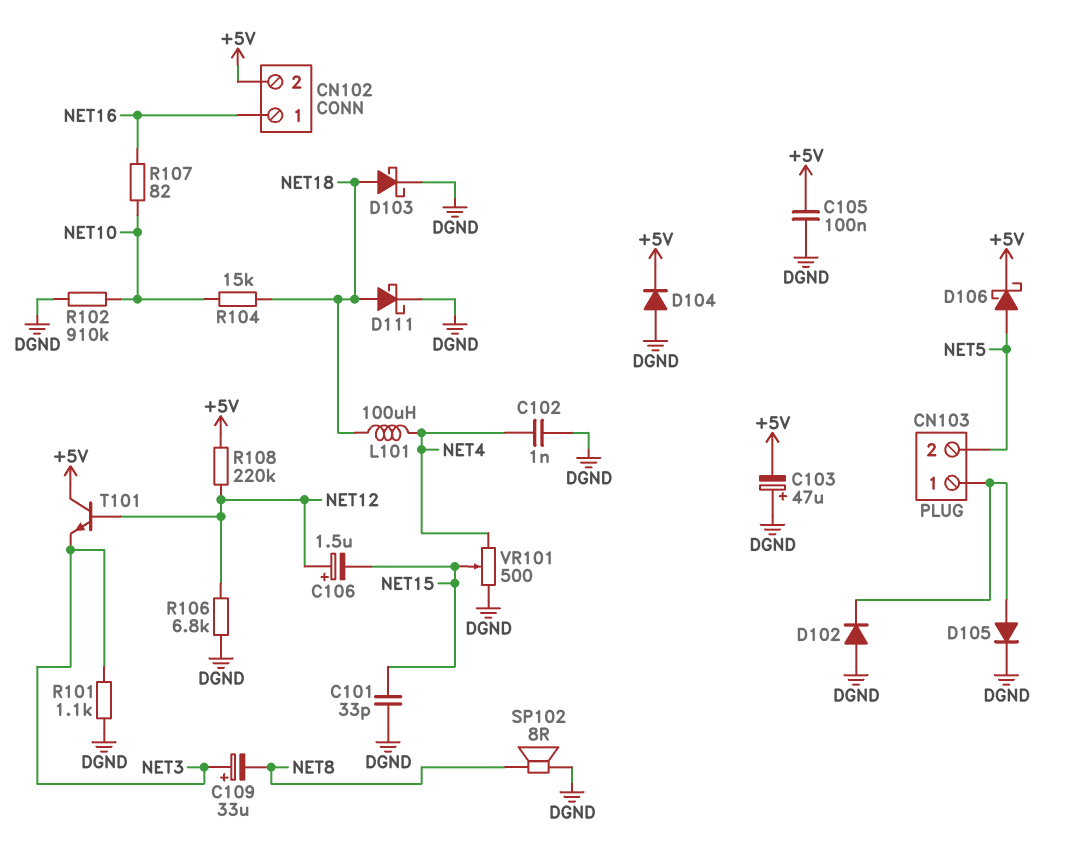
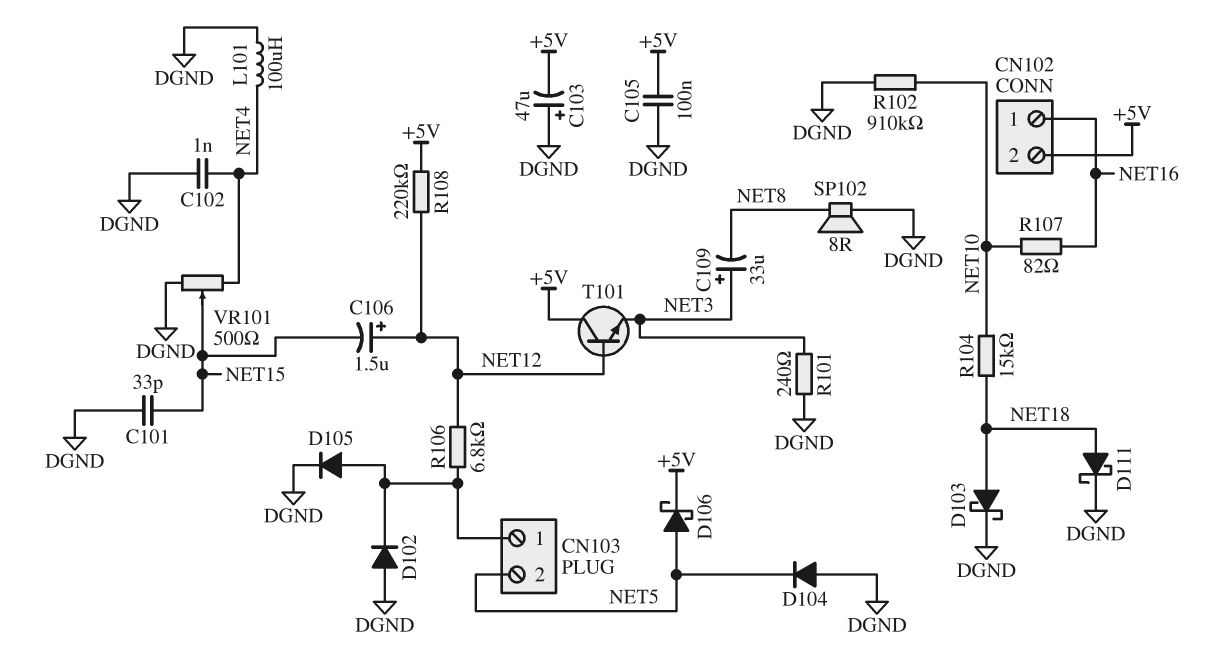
D104: diode (A DGND, K +5V) -> diode (A DGND, K NET5)
L101: 100uH (NET4, NET18) -> 100uH (DGND, NET4)
R101: 1.1k (DGND, NET3) -> 240 (DGND, NET3)
R106: 6.8k (DGND, NET12) -> 6.8k (CN103/1, NET12)

